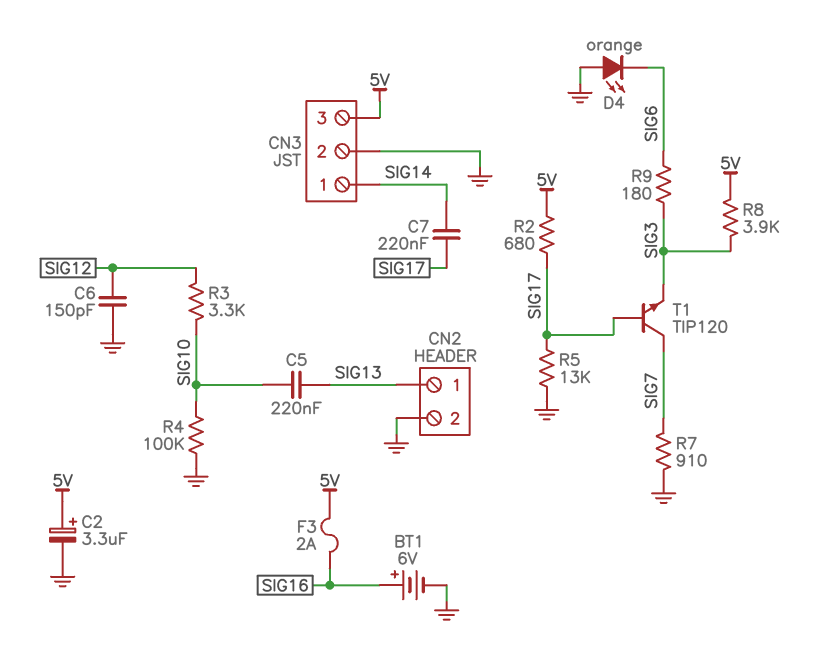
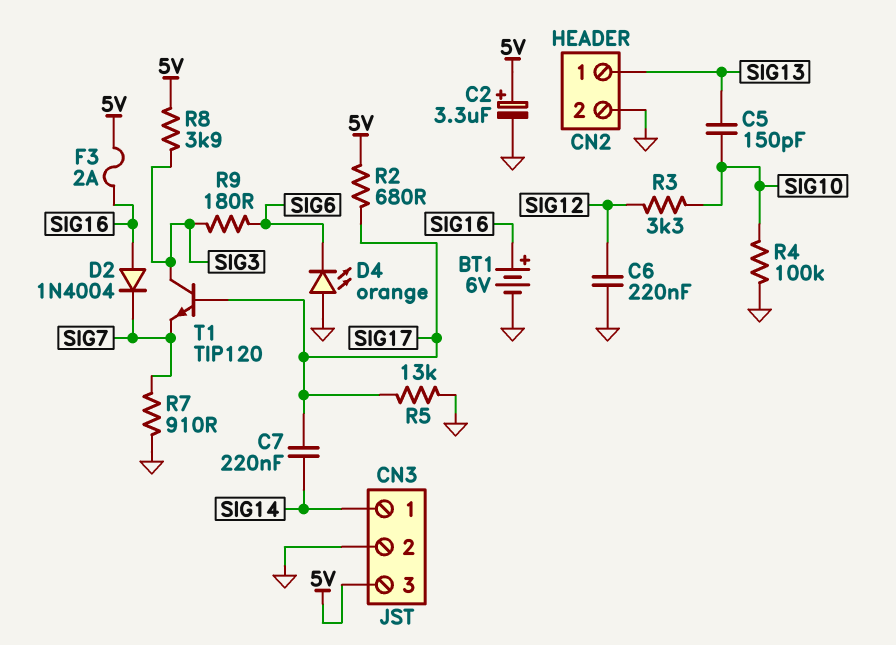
C5: 220nF (SIG10, SIG13) -> 150pF (SIG10, SIG13)
C6: 150pF (GND, SIG12) -> 220nF (GND, SIG12)
D2: none -> diode 1N4004 (A SIG16, K SIG7)
T1: NPN TIP120 (B SIG17, C SIG7, E SIG3) -> NPN TIP120 (B SIG17, C SIG3, E SIG7)

